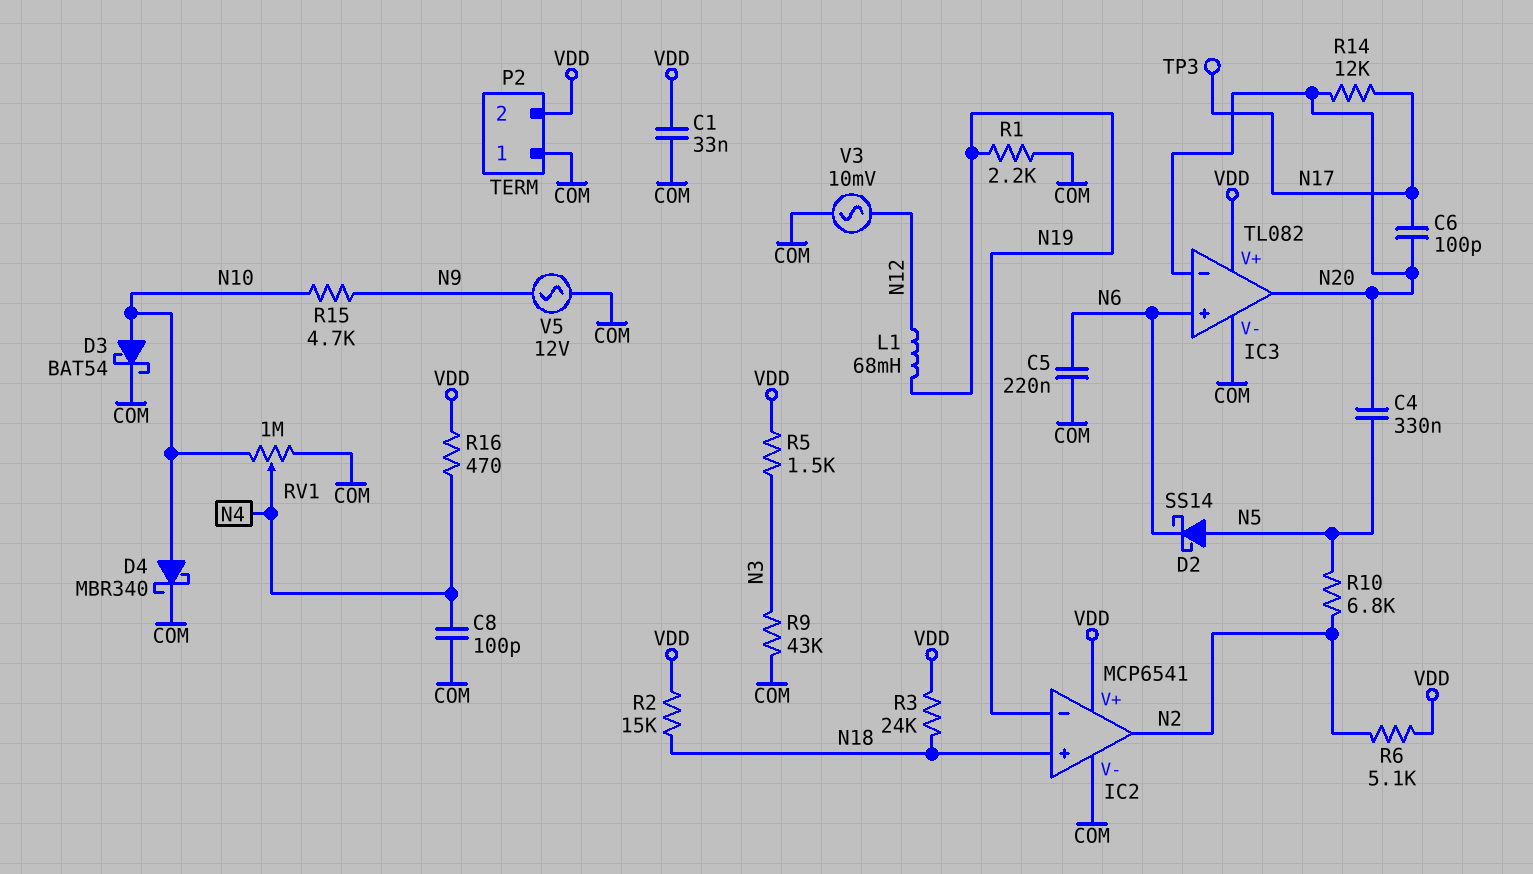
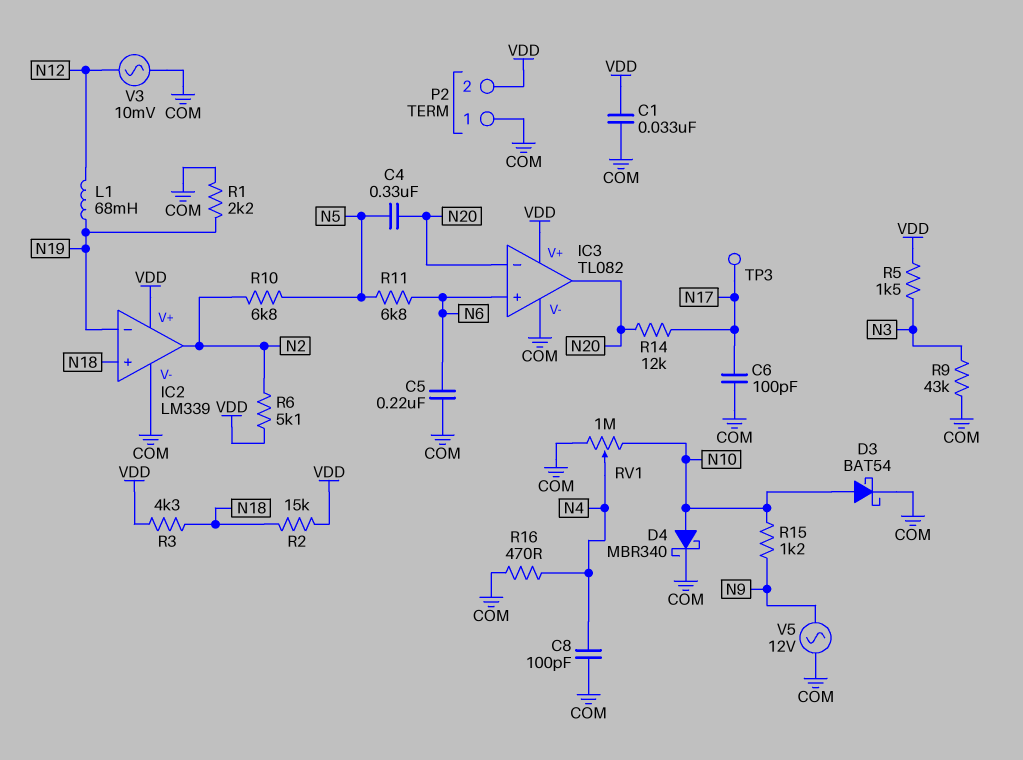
C6: 100pF (N17, N20) -> 100pF (COM, N17)
D2: schottky SS14 (A N5, K N6) -> none
IC2: MCP6541 -> LM339
R3: 24k (N18, VDD) -> 4.3k (N18, VDD)
R11: none -> 6.8k (N5, N6)
R15: 4.7k (N9, N10) -> 1.2k (N9, N10)
R16: 470 (N4, VDD) -> 470 (COM, N4)

